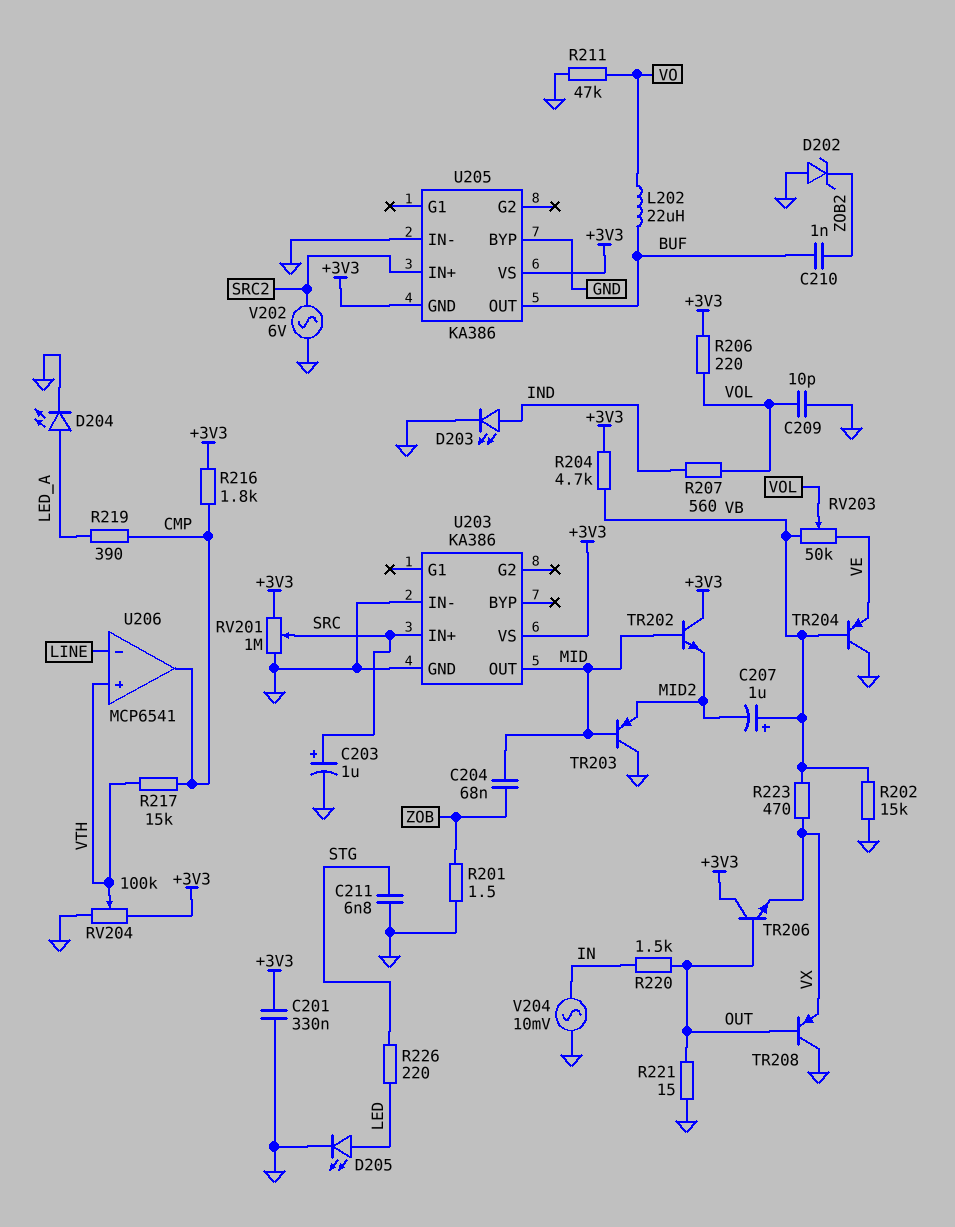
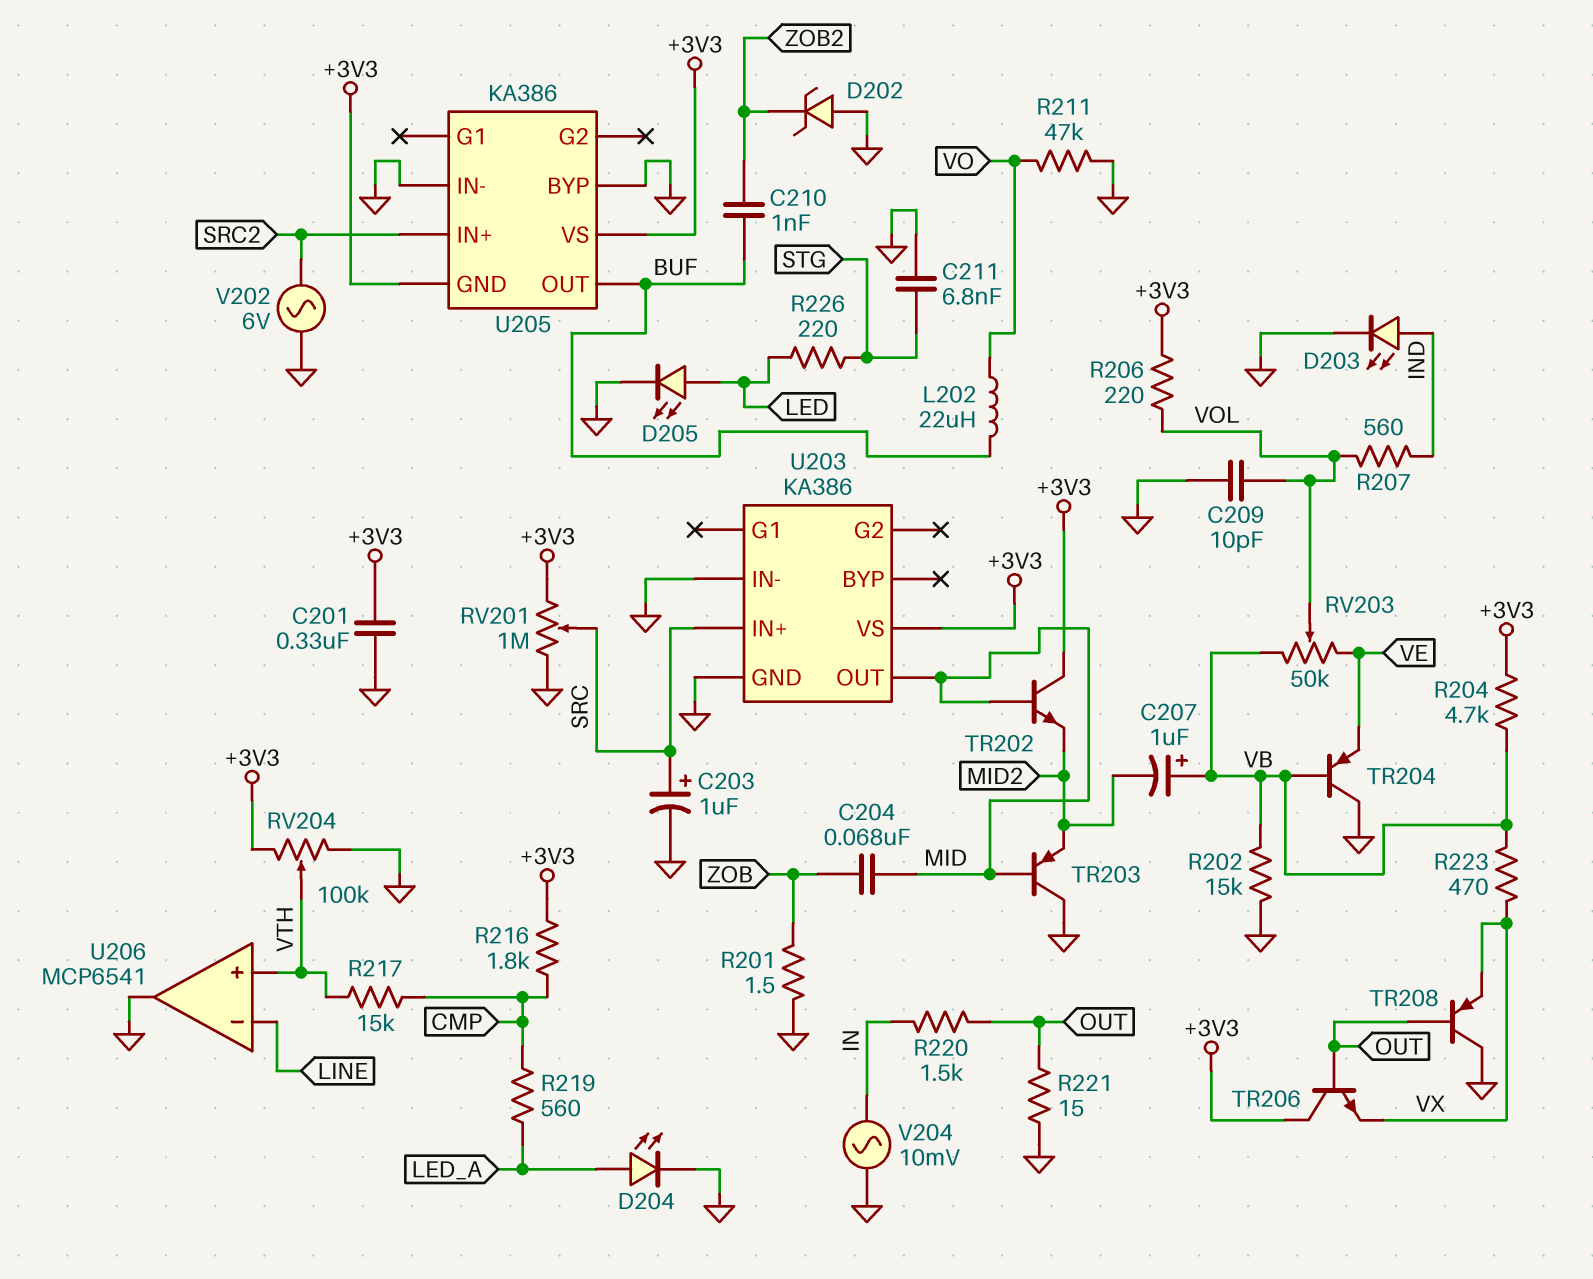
R219: 390 (CMP, LED_A) -> 560 (CMP, LED_A)
U206 pin out: CMP -> GND

